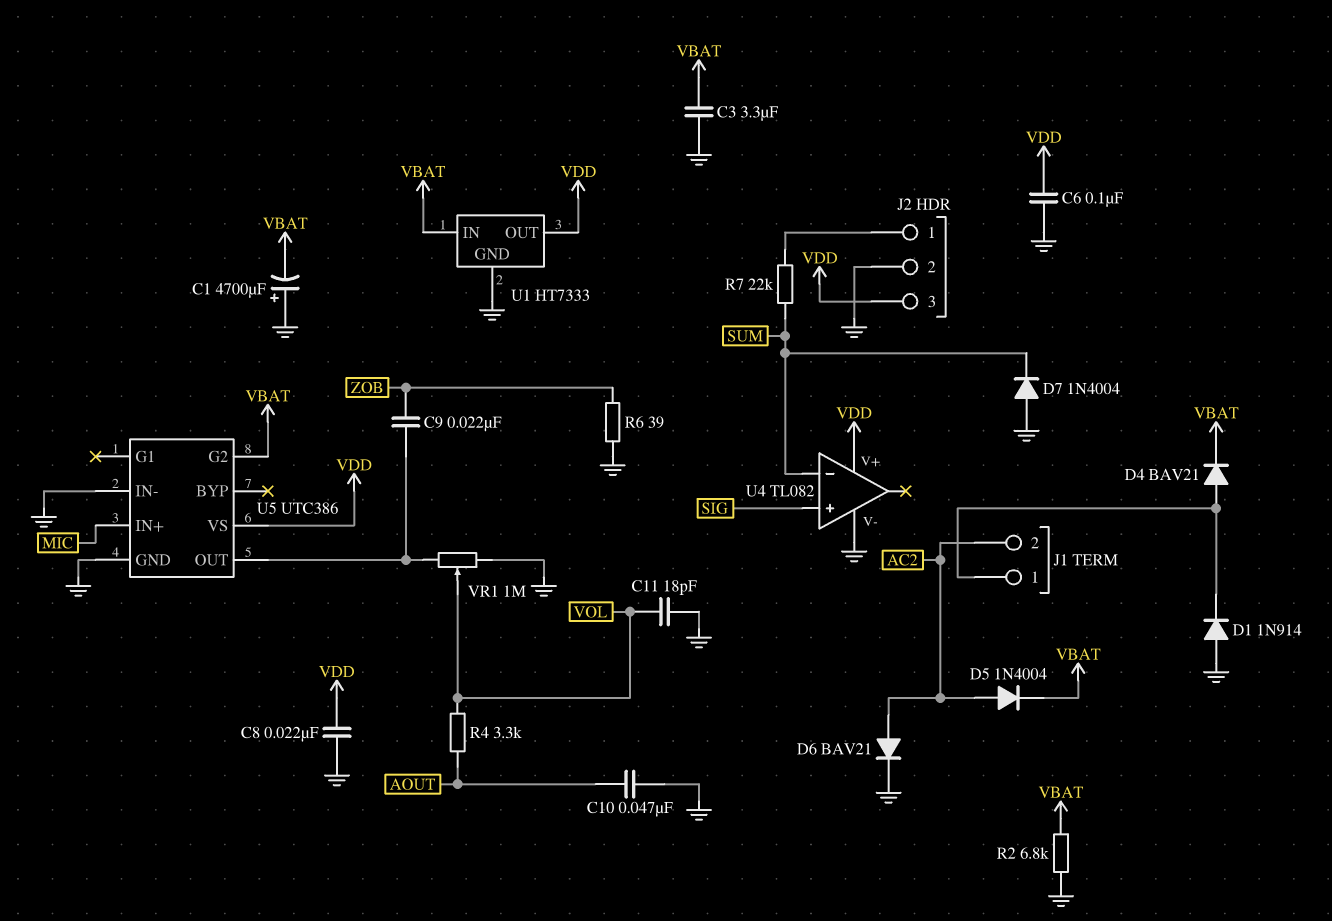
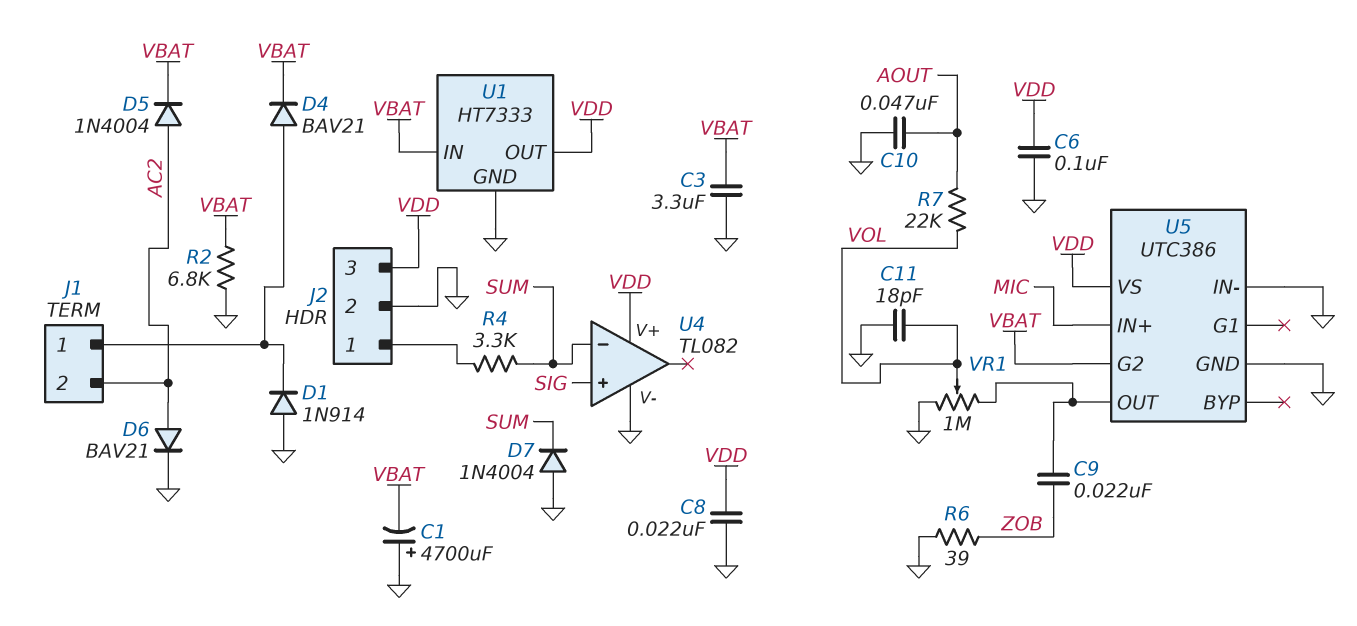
R4: 3.3k (AOUT, VOL) -> 3.3k (J2/1, SUM)
R7: 22k (J2/1, SUM) -> 22k (AOUT, VOL)

